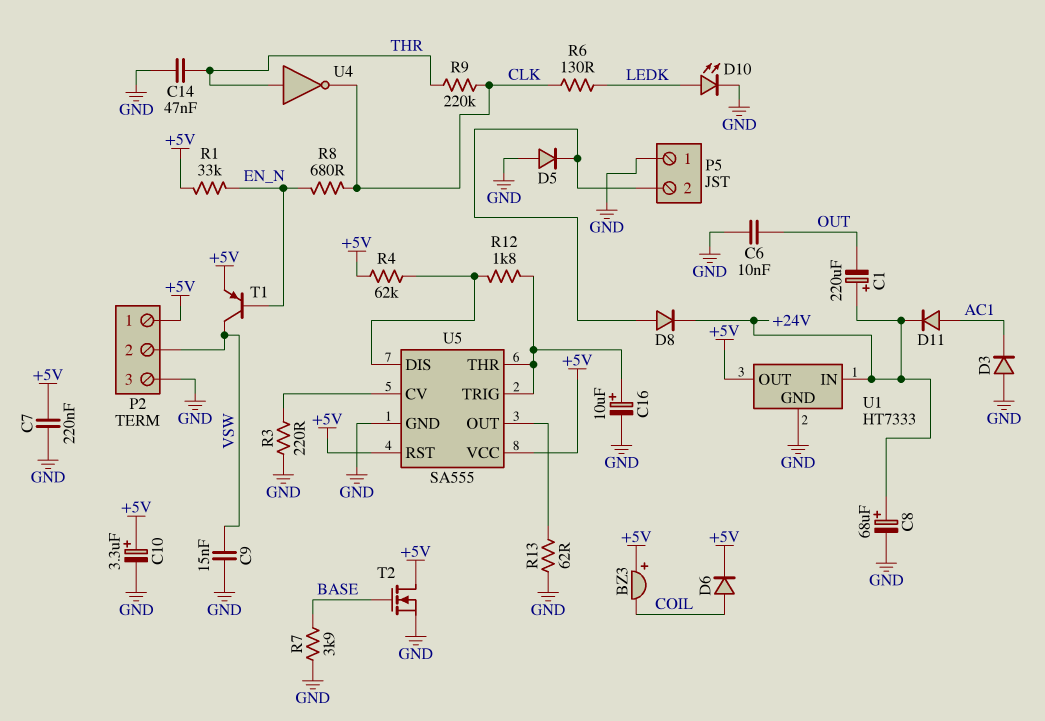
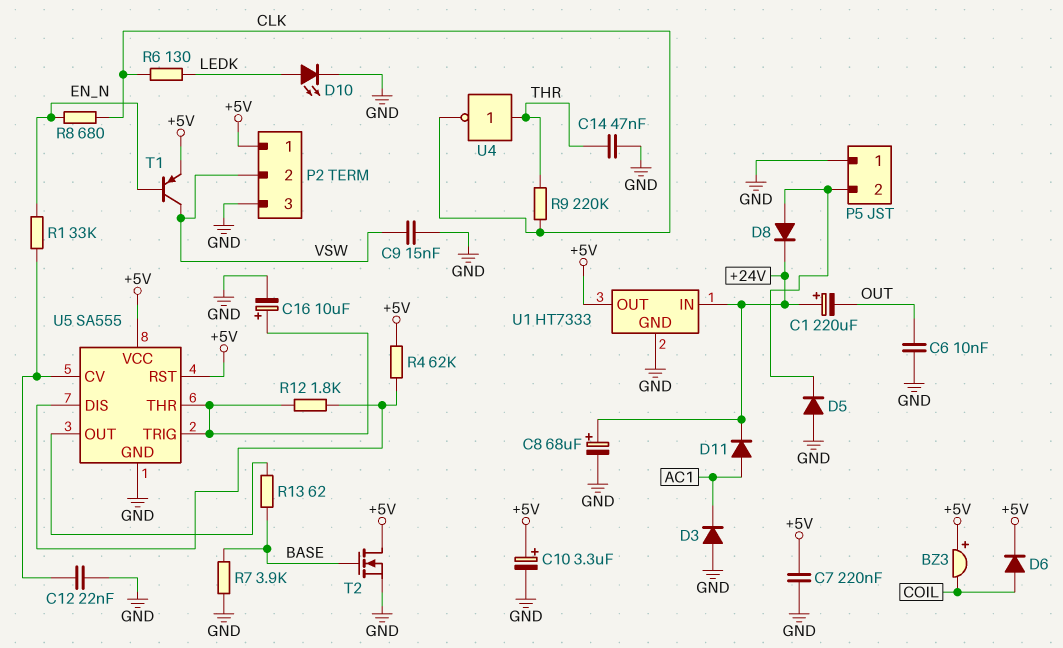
C12: none -> 22nF (GND, U5/CV)
R1: 33k (+5V, EN_N) -> 33k (EN_N, U5/CV)
R3: 220 (GND, U5/CV) -> none
R13: 62 (GND, U5/OUT) -> 62 (BASE, U5/OUT)

